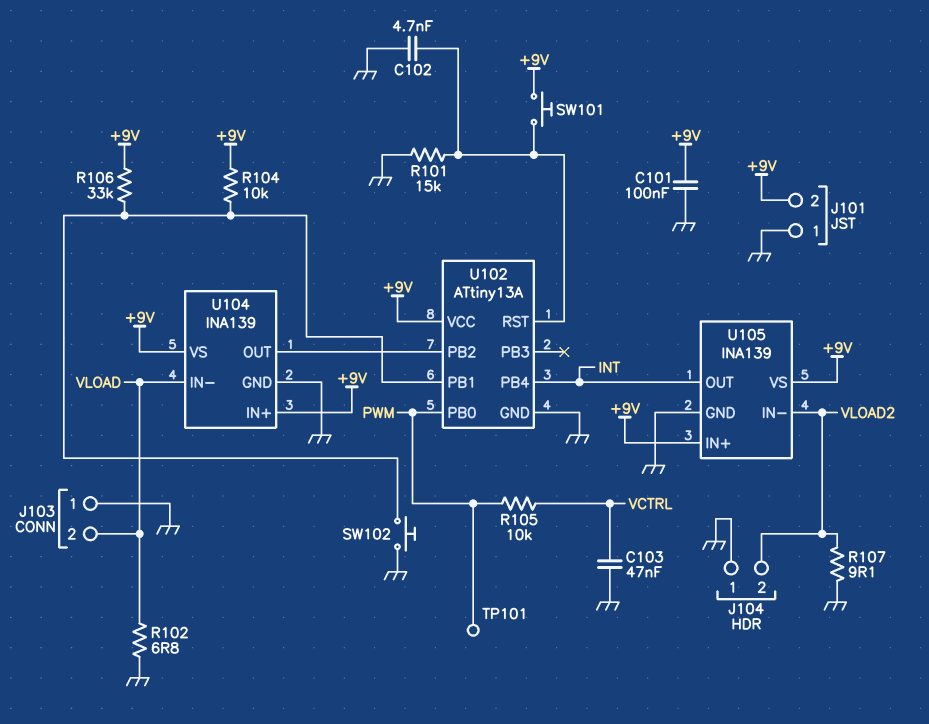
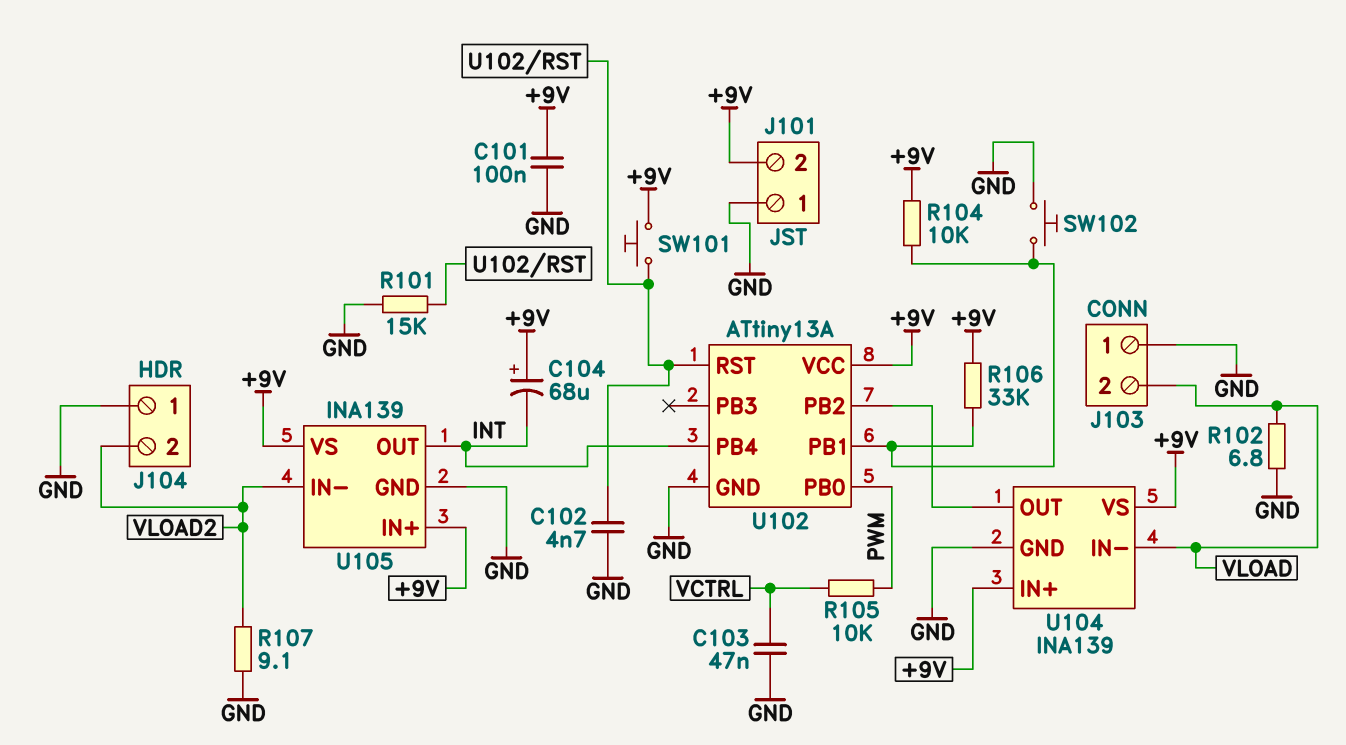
C104: none -> 68uF (plus +9V, minus INT)
TP101: test point (PWM) -> none

